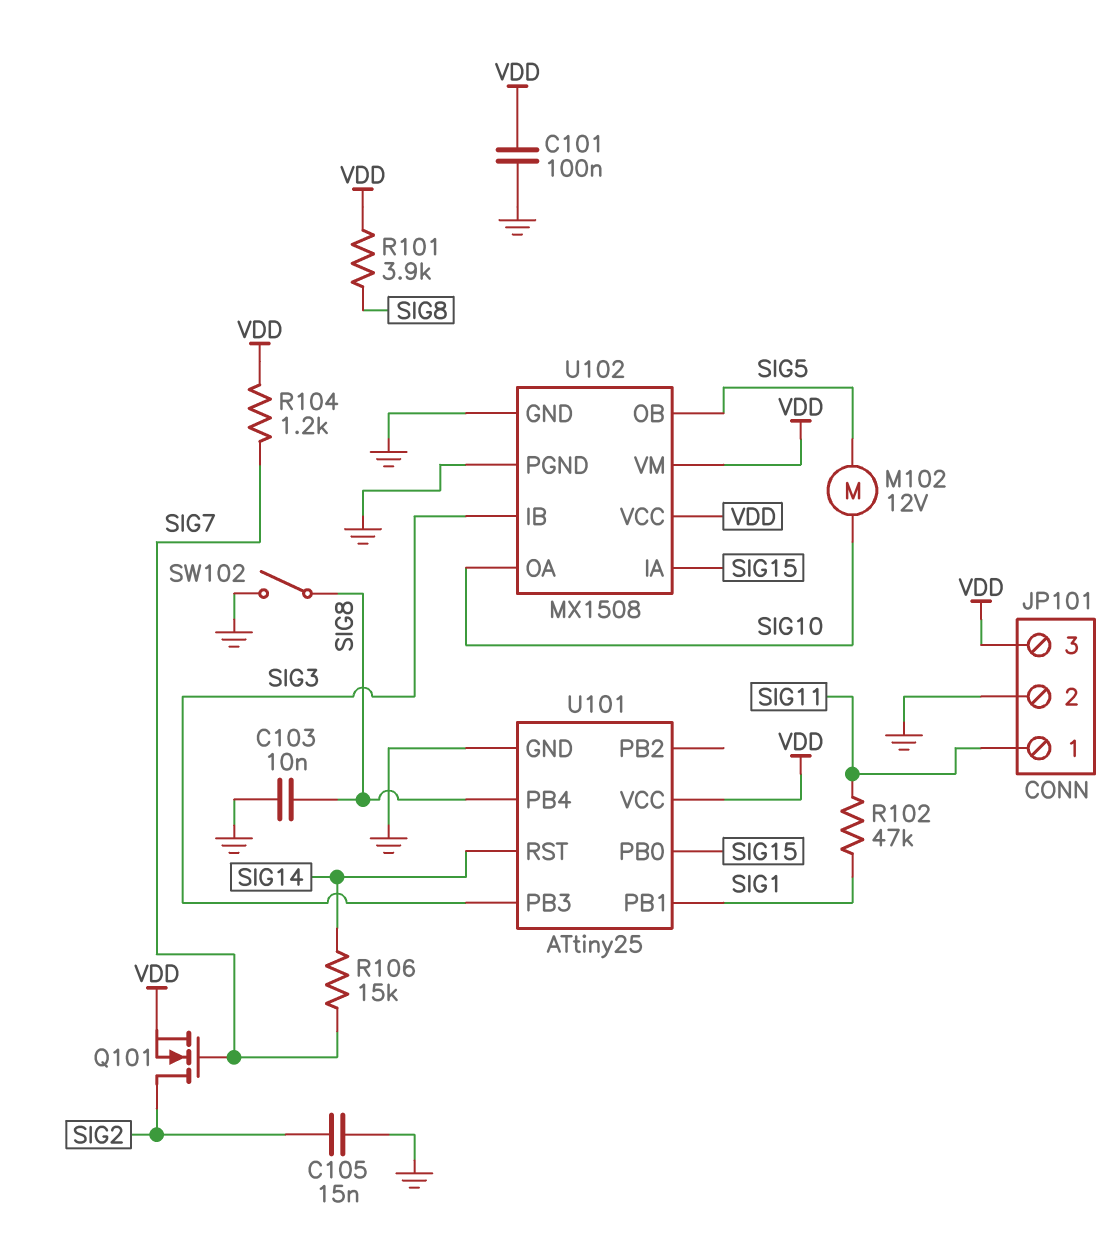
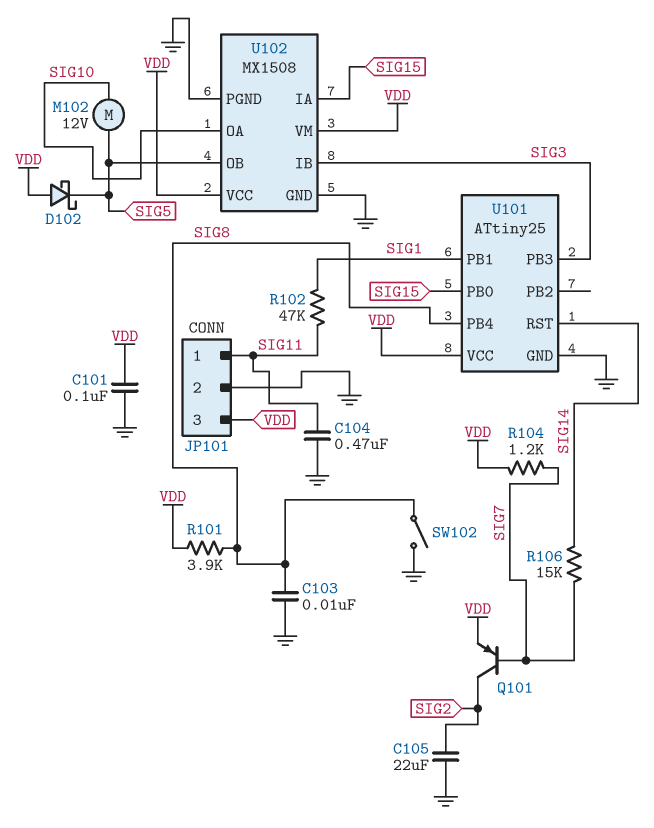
C104: none -> 470nF (GND, SIG11)
C105: 15nF (GND, SIG2) -> 22uF (GND, SIG2)
D102: none -> schottky (A VDD, K SIG5)
Q101: NMOS (G SIG7, D SIG2, S VDD) -> PNP (B SIG7, C SIG2, E VDD)

